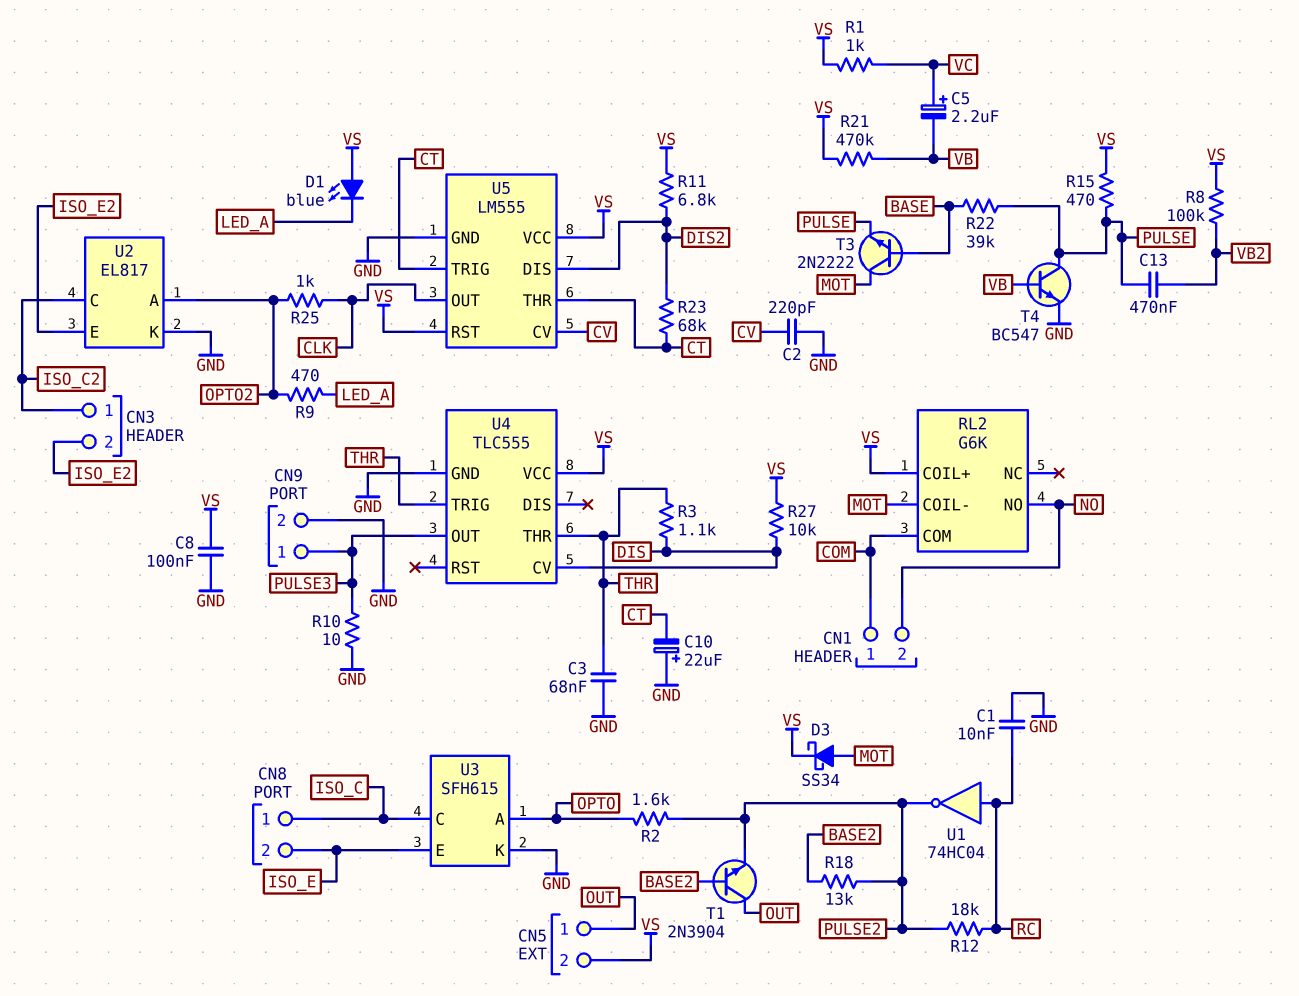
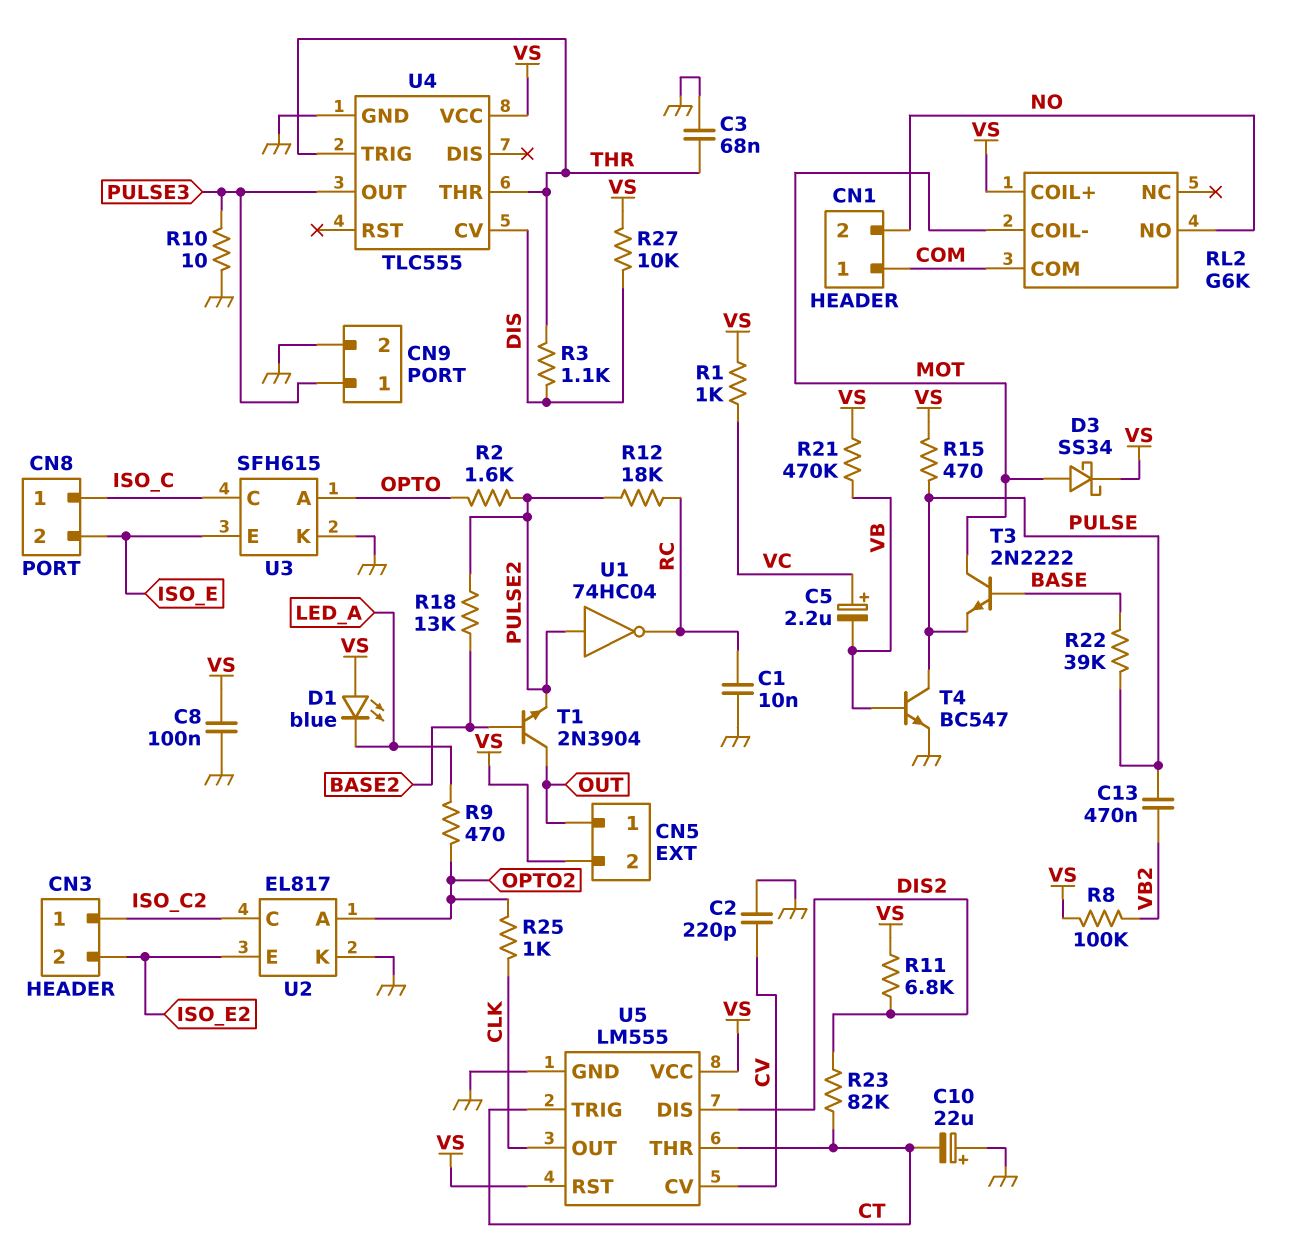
R23: 68k (CT, DIS2) -> 82k (CT, DIS2)
U1: NOT 74HC04 (in RC, out PULSE2) -> NOT 74HC04 (in PULSE2, out RC)

